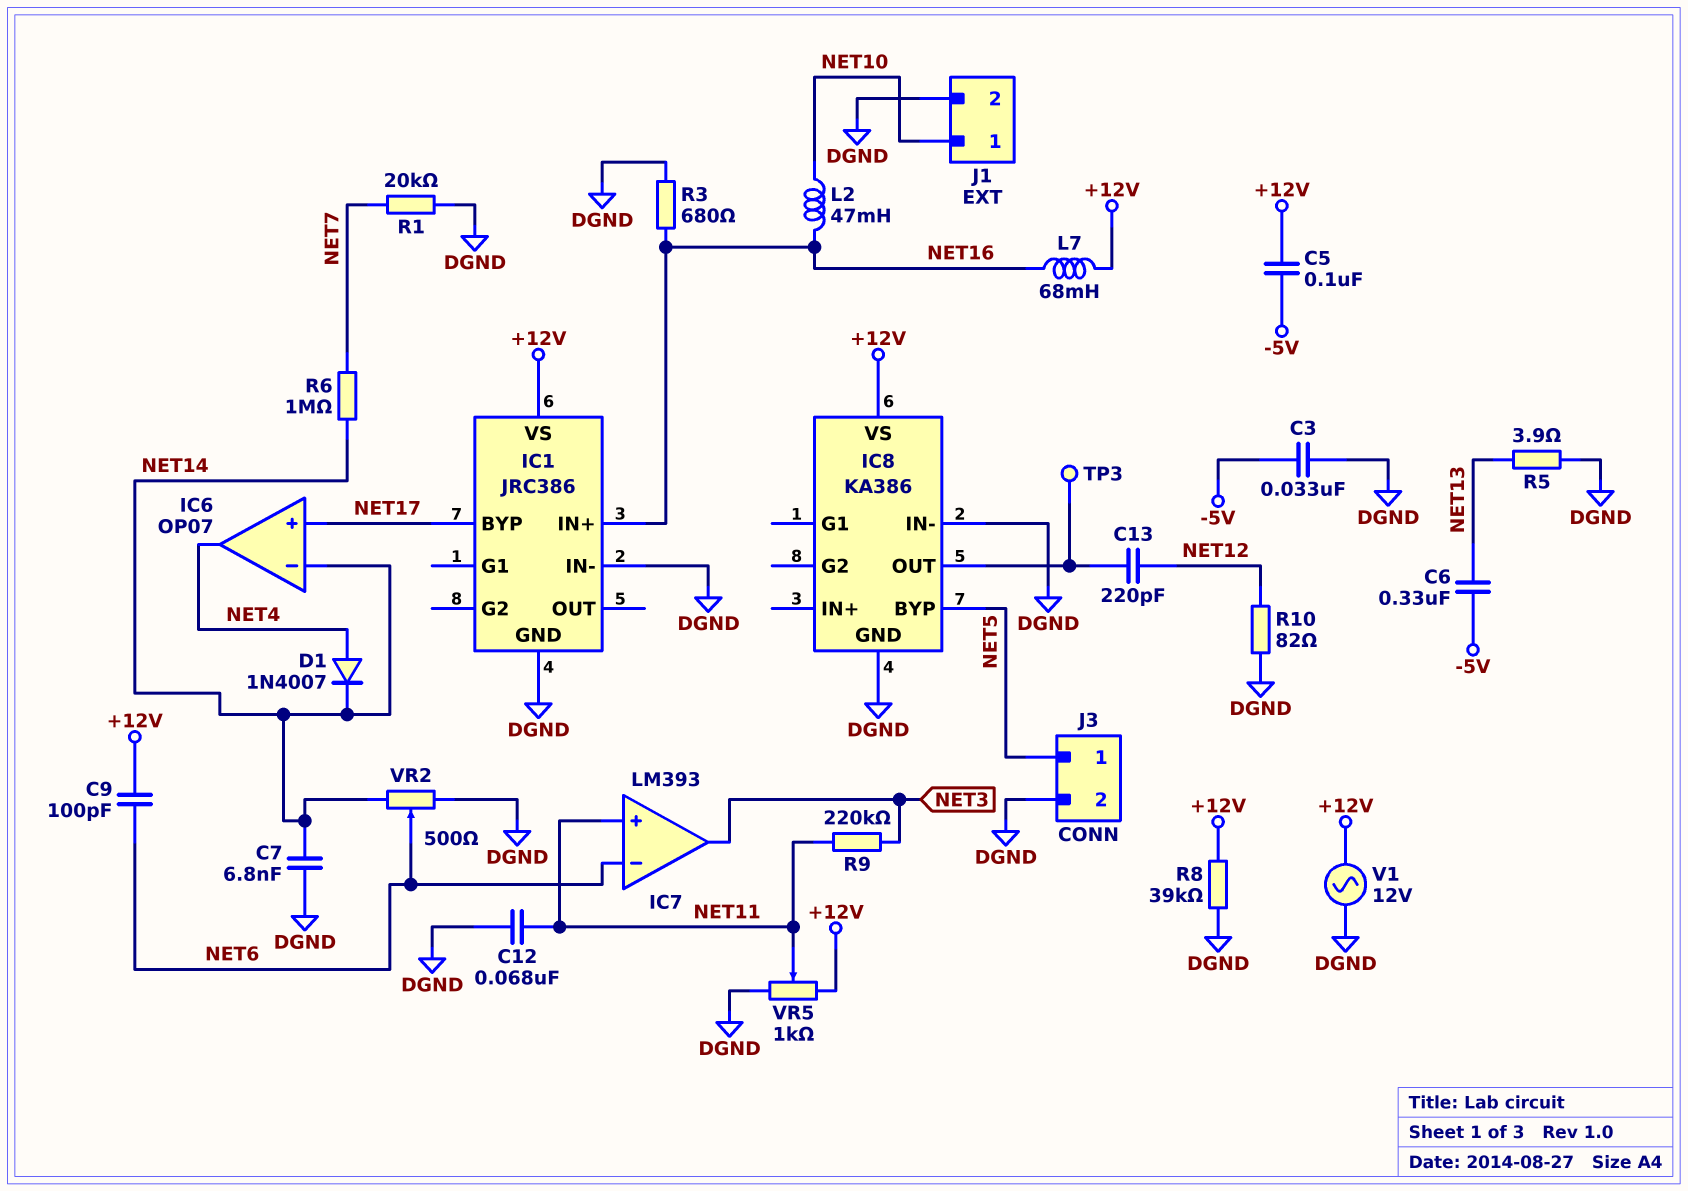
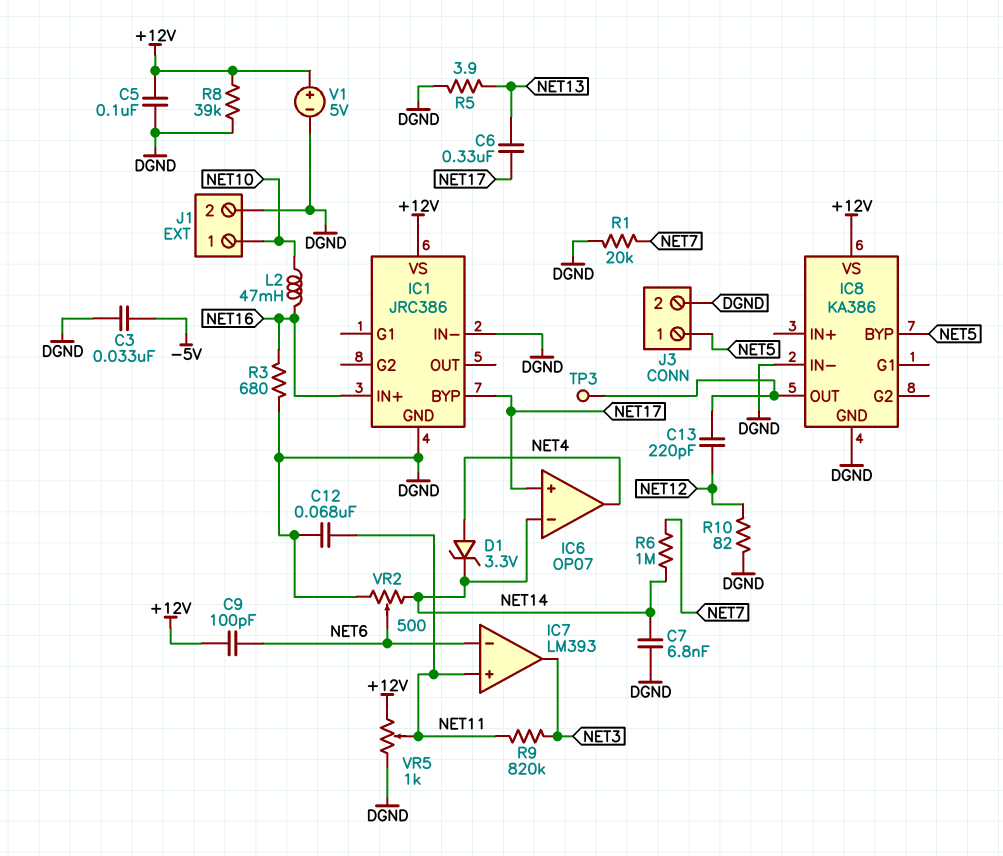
C5: 100nF (+12V, -5V) -> 100nF (+12V, DGND)
C6: 330nF (-5V, NET13) -> 330nF (NET13, NET17)
D1: diode 1N4007 (A NET4, K NET14) -> zener 3.3V (A NET4, K NET14)
L7: 68mH (+12V, NET16) -> none
R9: 220k (NET3, NET11) -> 820k (NET3, NET11)
V1: AC 12V (+12V, DGND) -> 5V (plus +12V, minus DGND)

